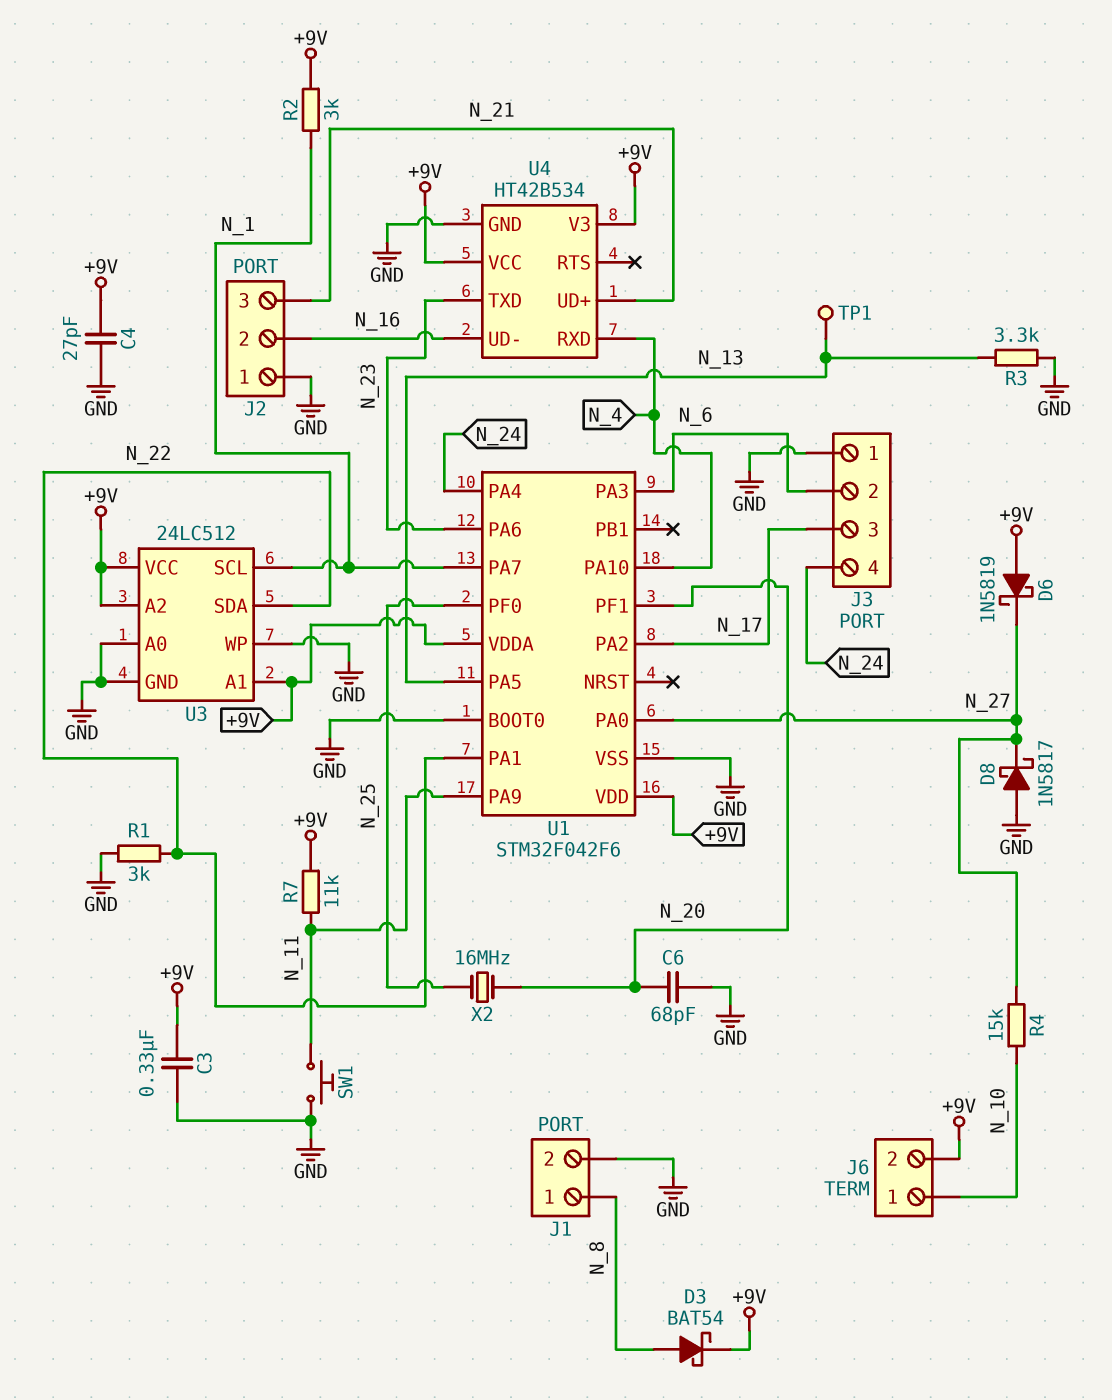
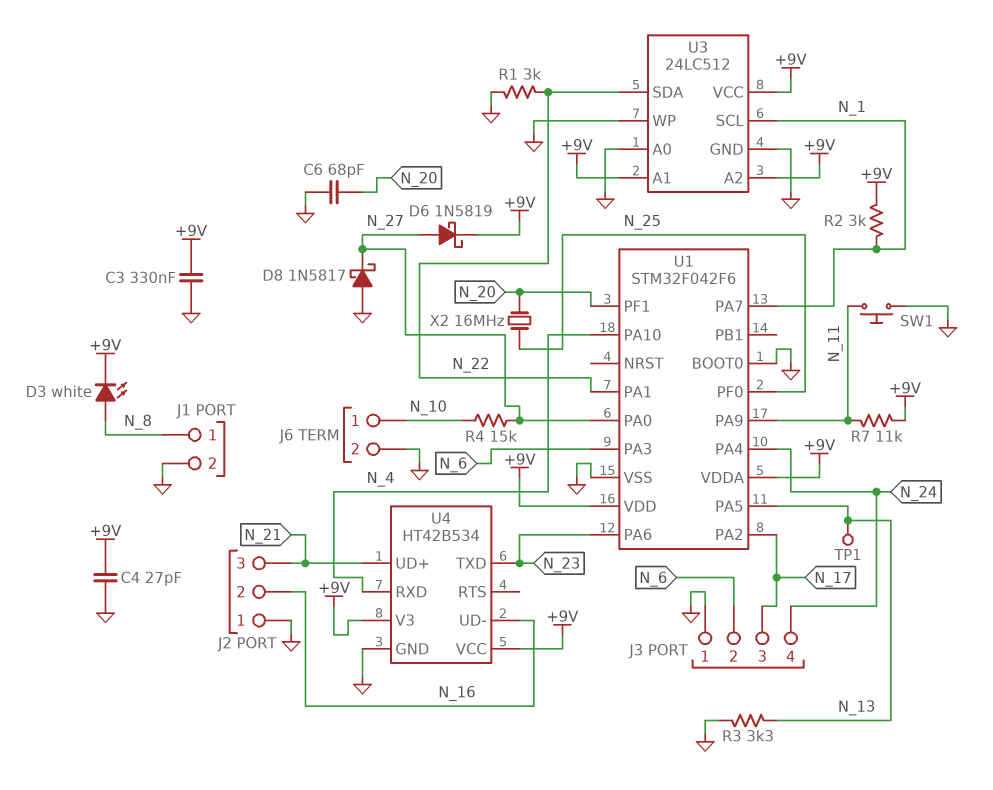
D3: schottky BAT54 (A N_8, K +9V) -> LED white (A N_8, K +9V)
D6: schottky 1N5819 (A +9V, K N_27) -> schottky 1N5819 (A N_27, K +9V)
J6 pin 2: +9V -> GND

